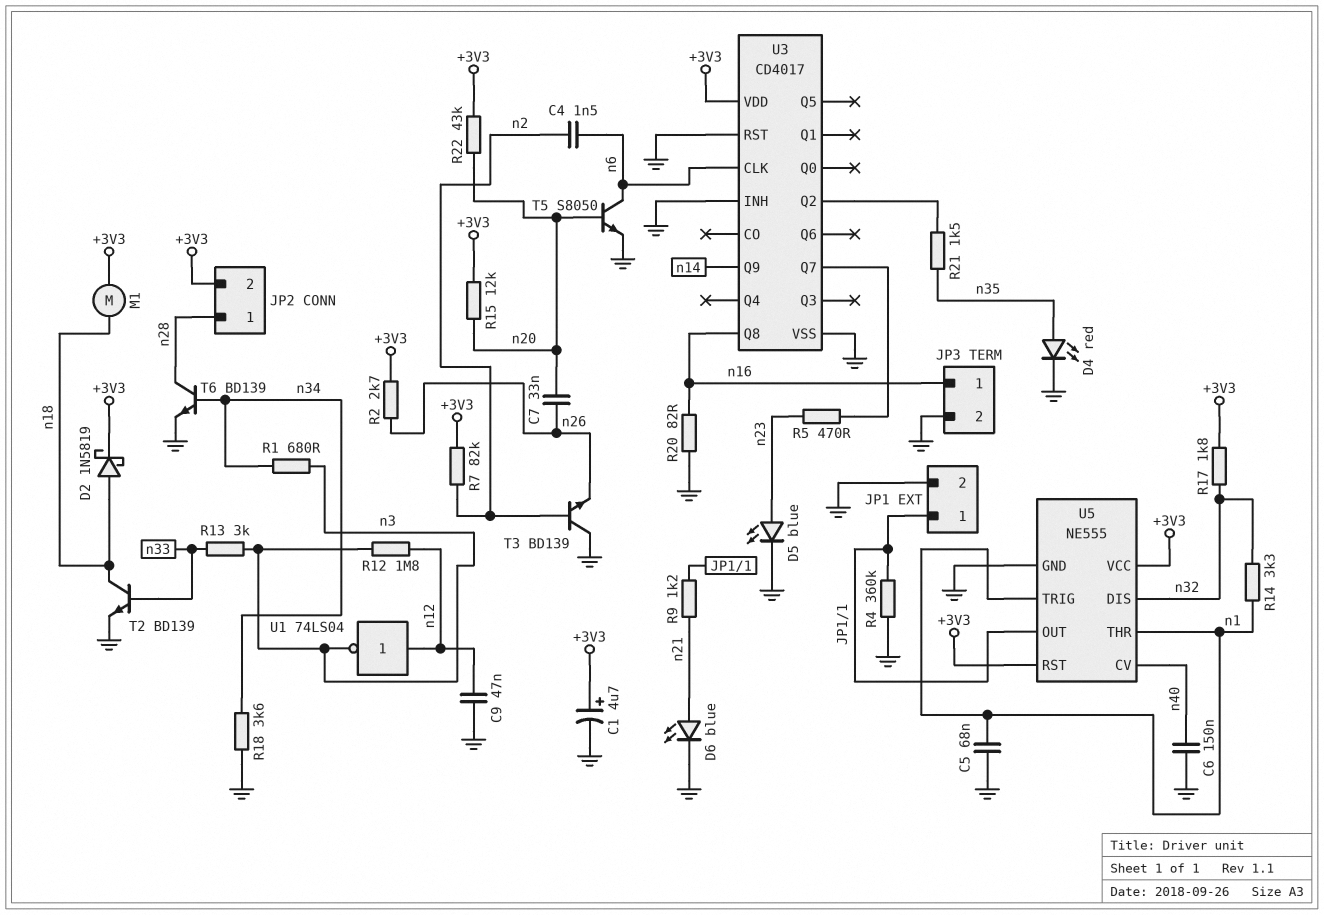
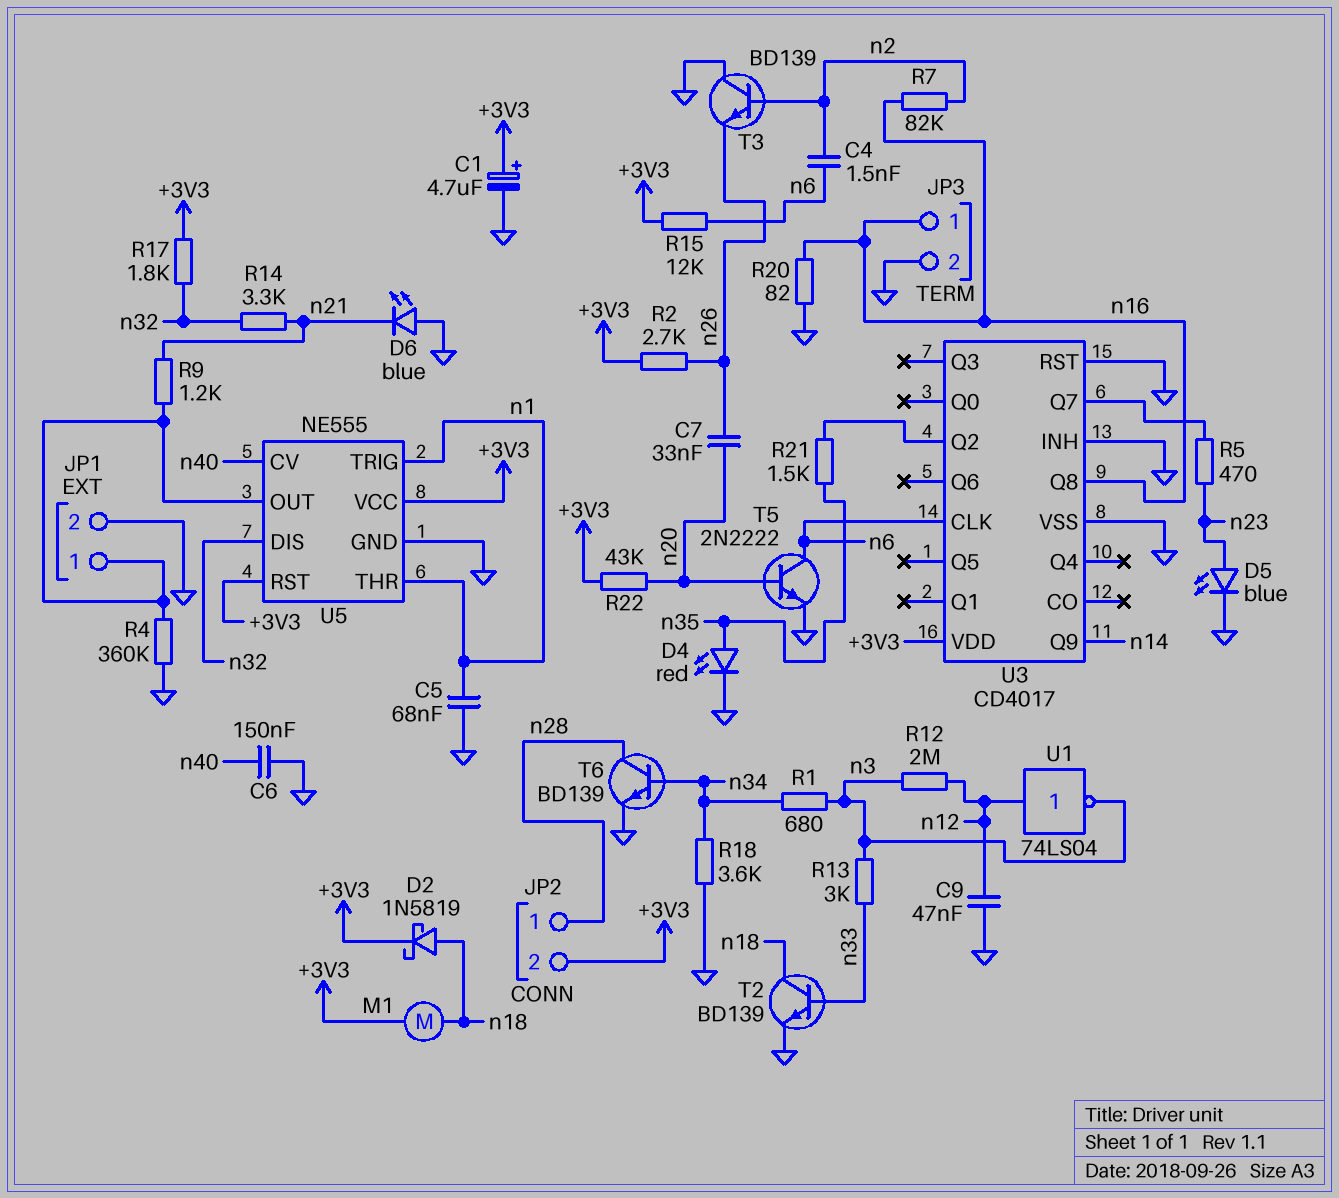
D6: LED blue (A n21, K GND) -> LED blue (A GND, K n21)
R7: 82k (+3V3, n2) -> 82k (n2, n16)
R12: 1.8M (n3, n12) -> 2M (n3, n12)
R14: 3.3k (n1, n32) -> 3.3k (n21, n32)
R15: 12k (+3V3, n20) -> 12k (+3V3, n6)
T5: NPN S8050 (B n20, C n6, E GND) -> NPN 2N2222 (B n20, C n6, E GND)

